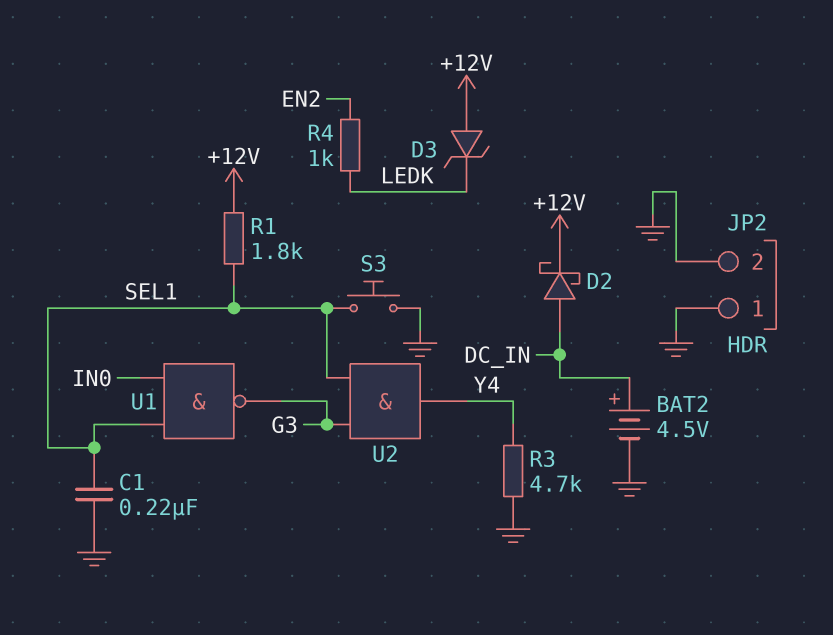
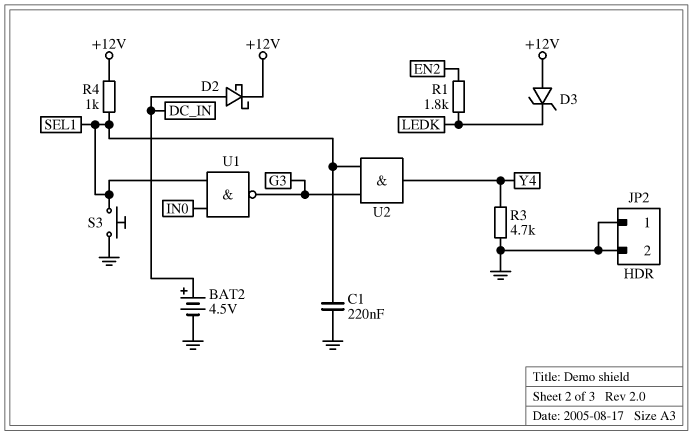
R1: 1.8k (+12V, SEL1) -> 1.8k (EN2, LEDK)
R4: 1k (EN2, LEDK) -> 1k (+12V, SEL1)

